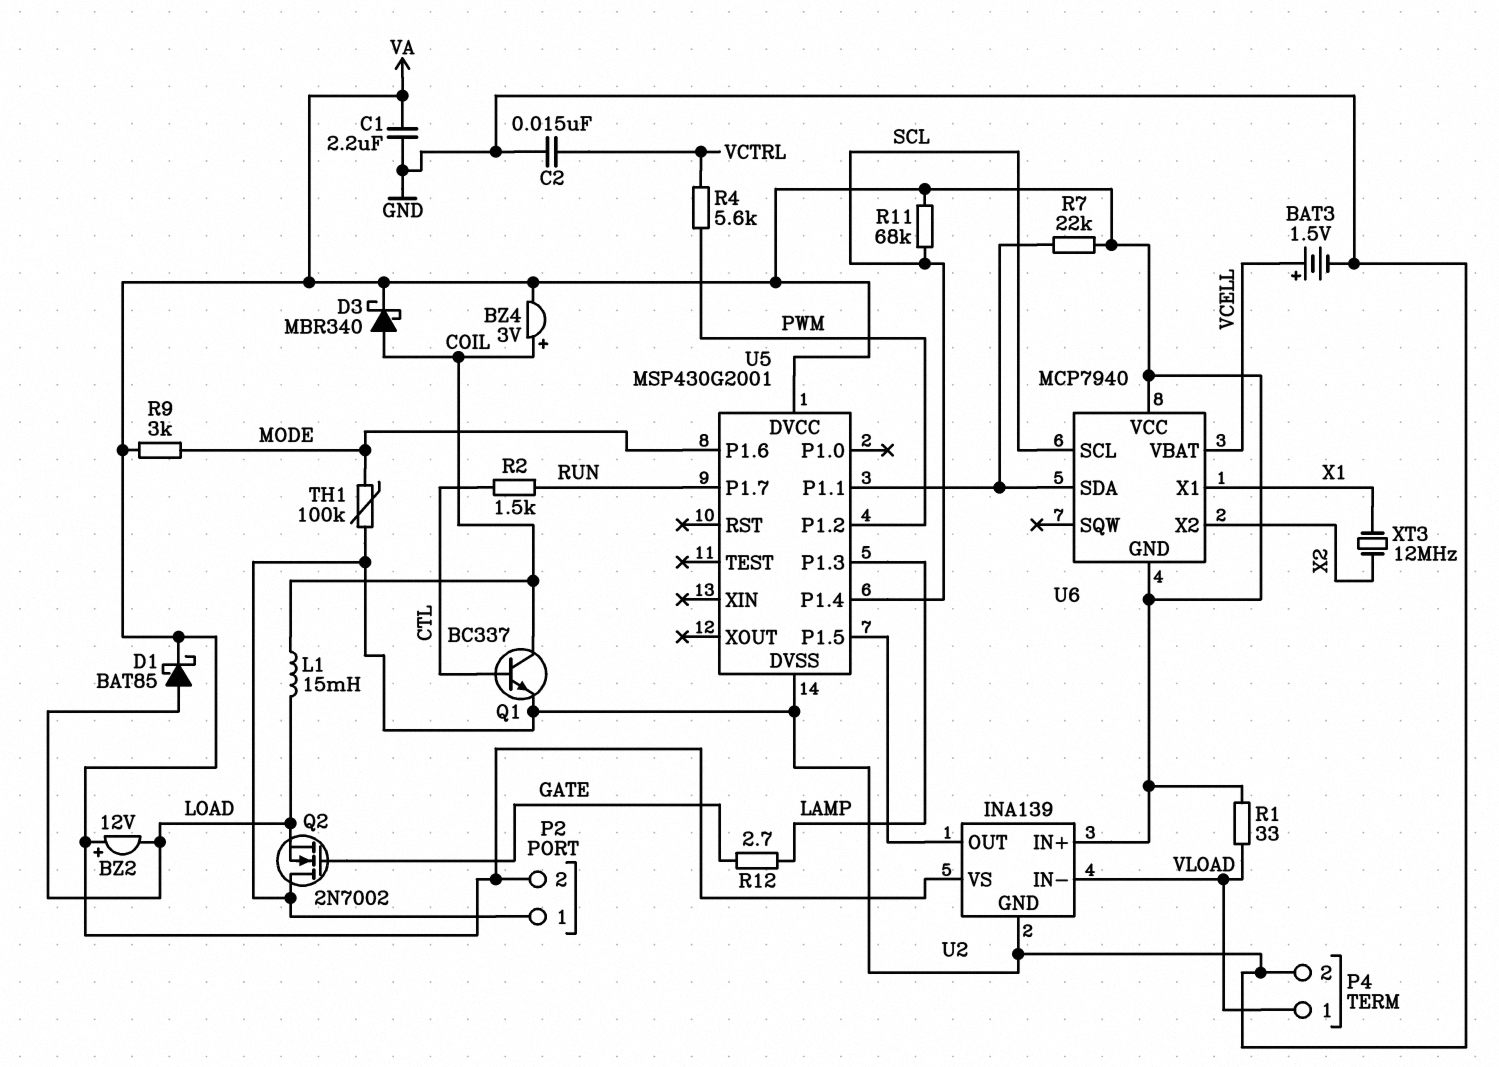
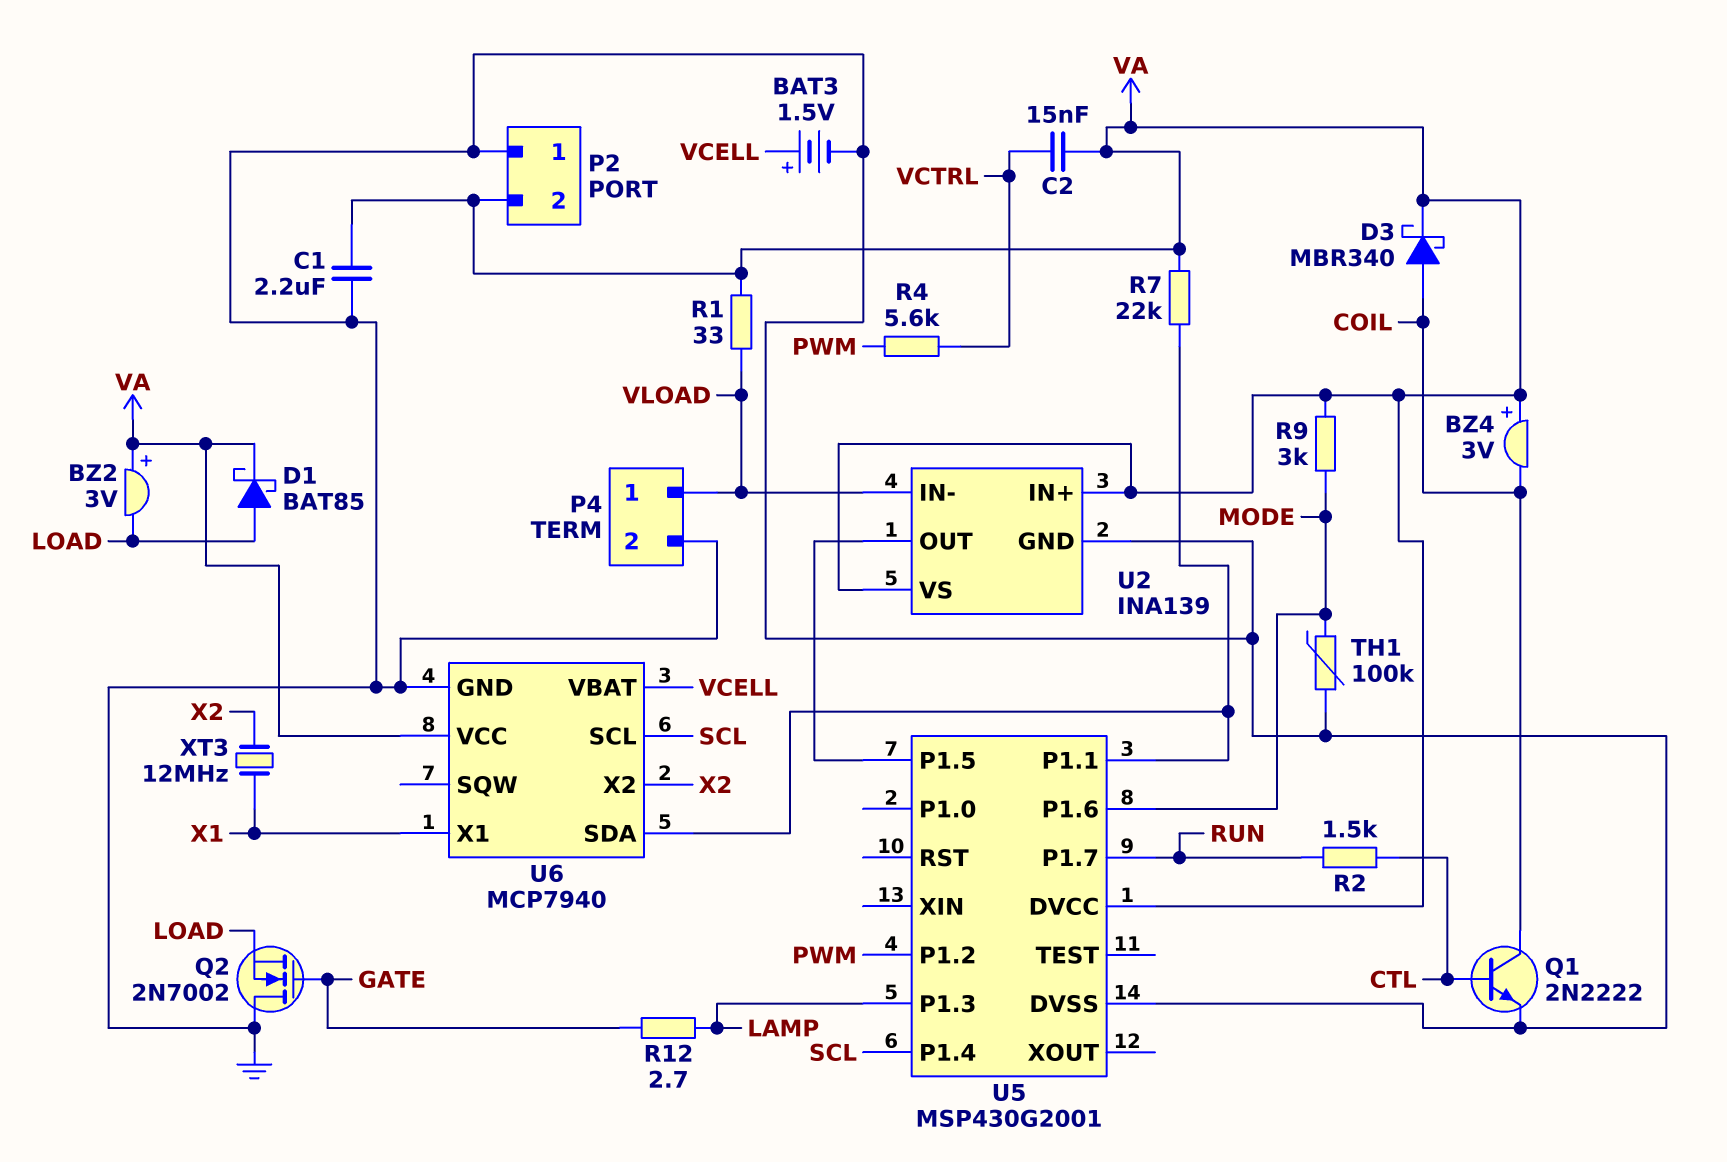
BZ2: buzzer 12V (plus VA, minus LOAD) -> buzzer 3V (plus VA, minus LOAD)
BZ4: buzzer 3V (plus COIL, minus VA) -> buzzer 3V (plus VA, minus COIL)
C2: 15nF (GND, VCTRL) -> 15nF (VA, VCTRL)
L1: 15mH (COIL, LOAD) -> none
Q1: NPN BC337 (B CTL, C COIL, E GND) -> NPN 2N2222 (B CTL, C COIL, E GND)
R11: 68k (SCL, VA) -> none
U6 pin GND: VA -> GND

